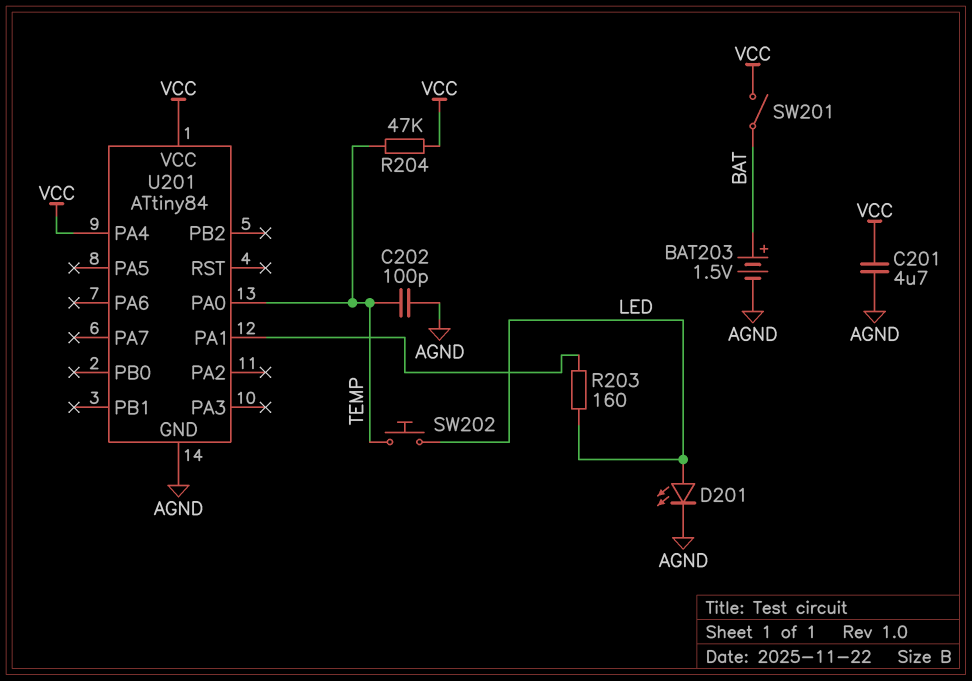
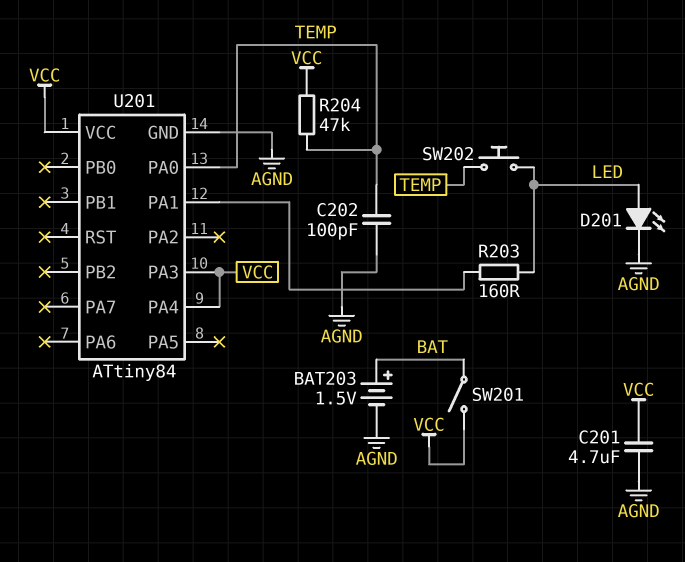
U201 pin PA3: none -> VCC

